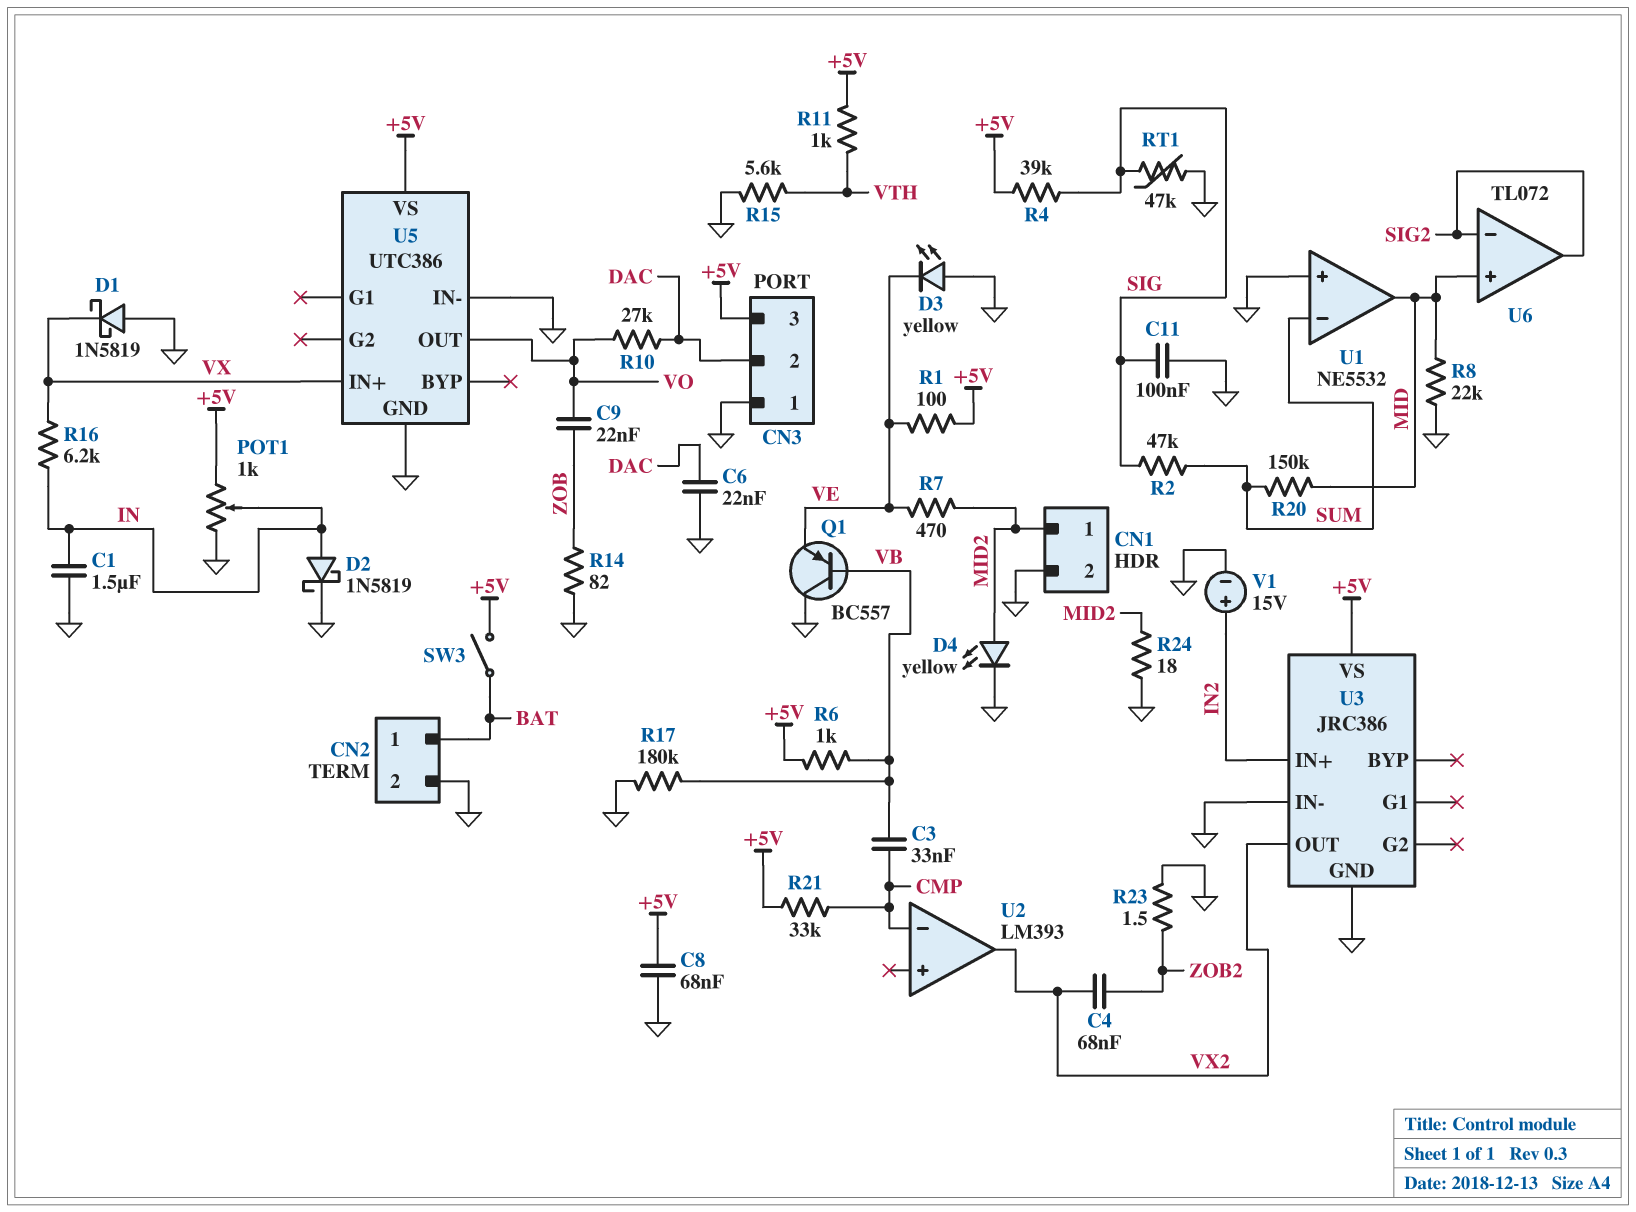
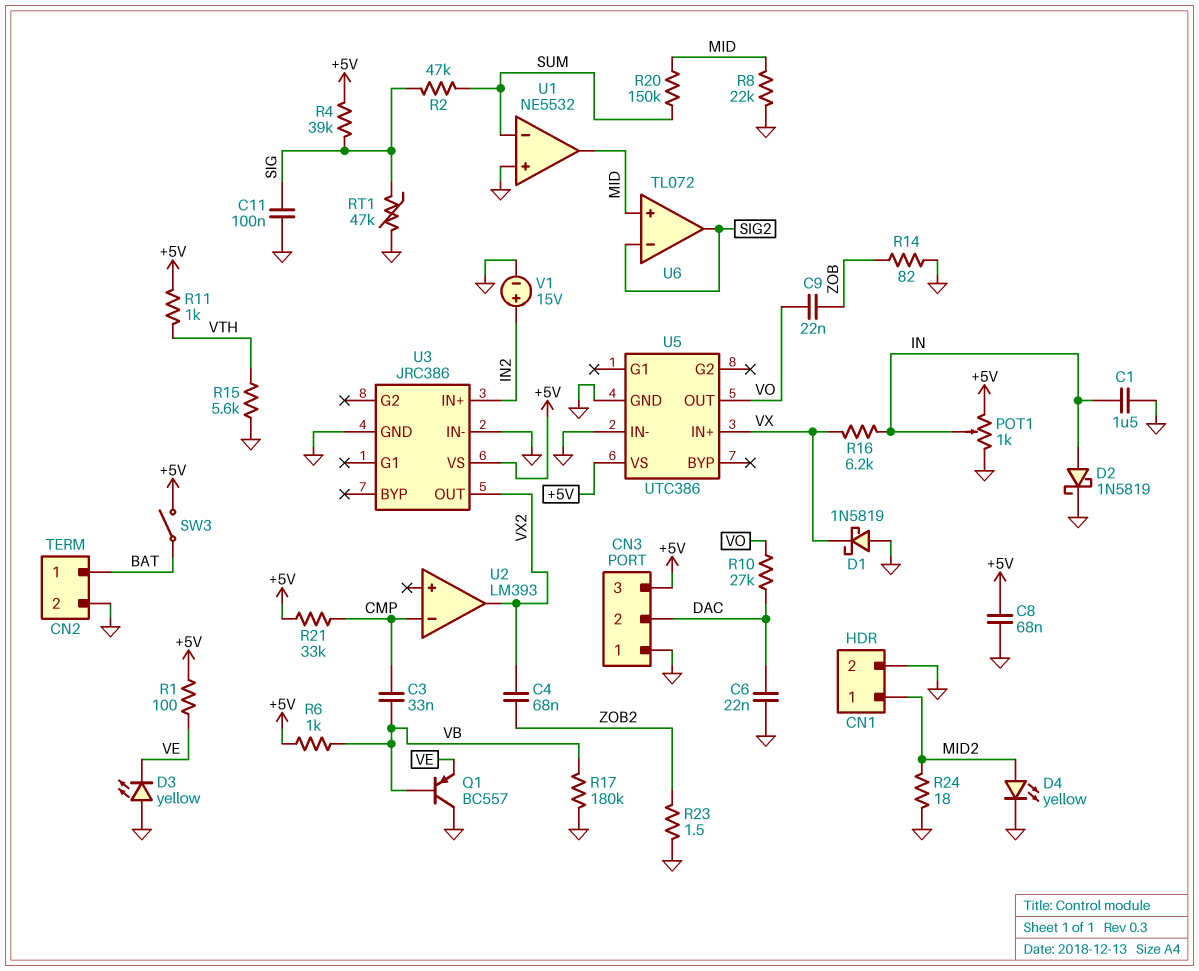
R7: 470 (MID2, VE) -> none

